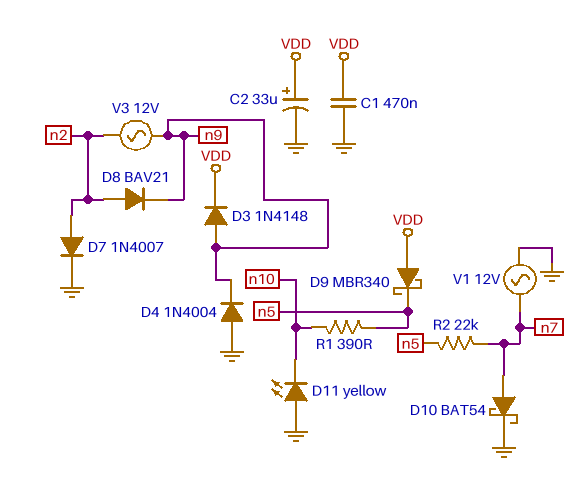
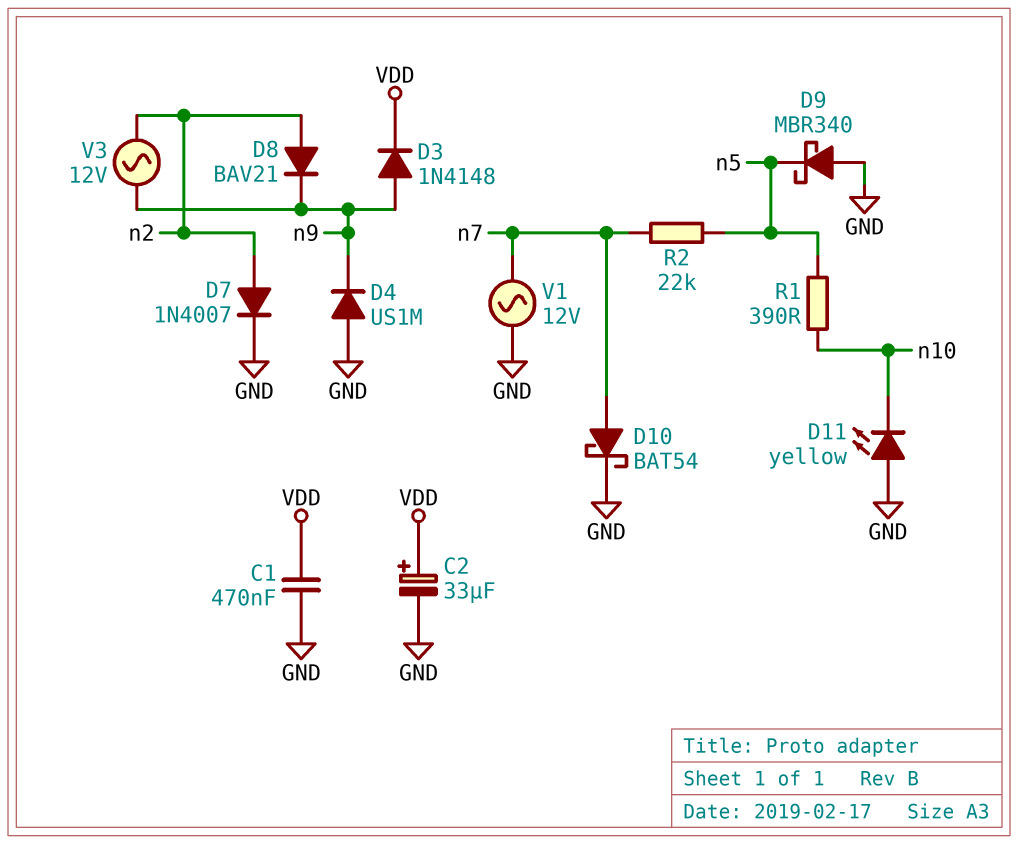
D4: diode 1N4004 (A GND, K n9) -> diode US1M (A GND, K n9)
D9: schottky MBR340 (A VDD, K n5) -> schottky MBR340 (A GND, K n5)

